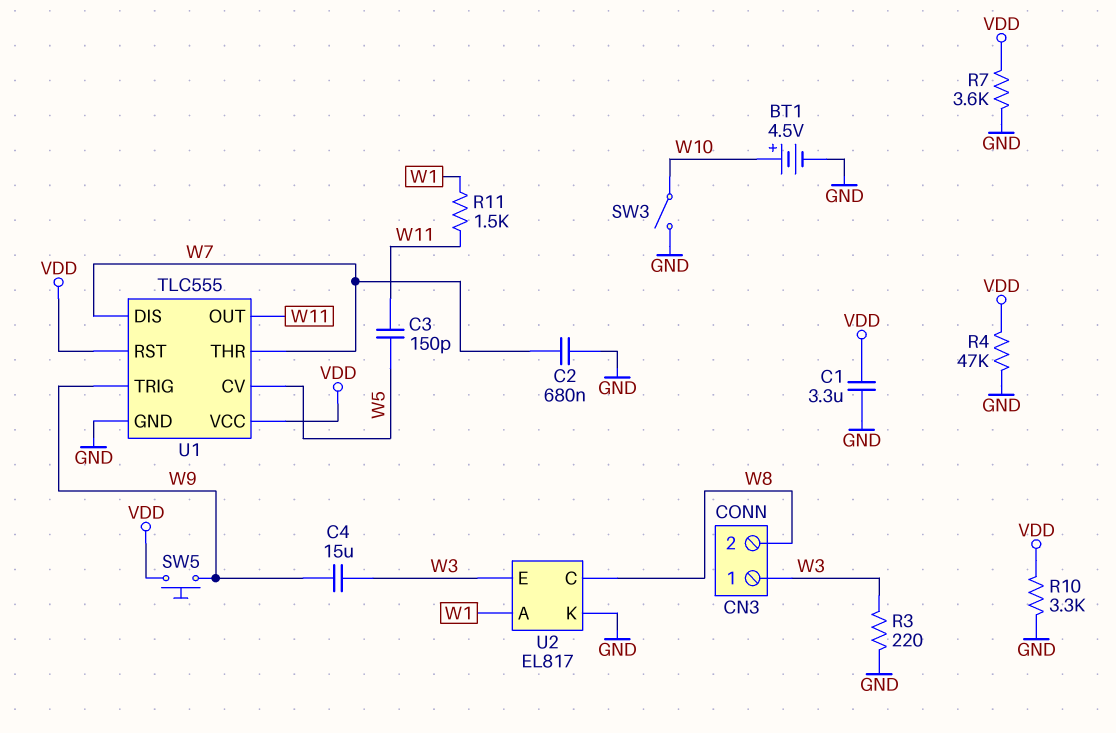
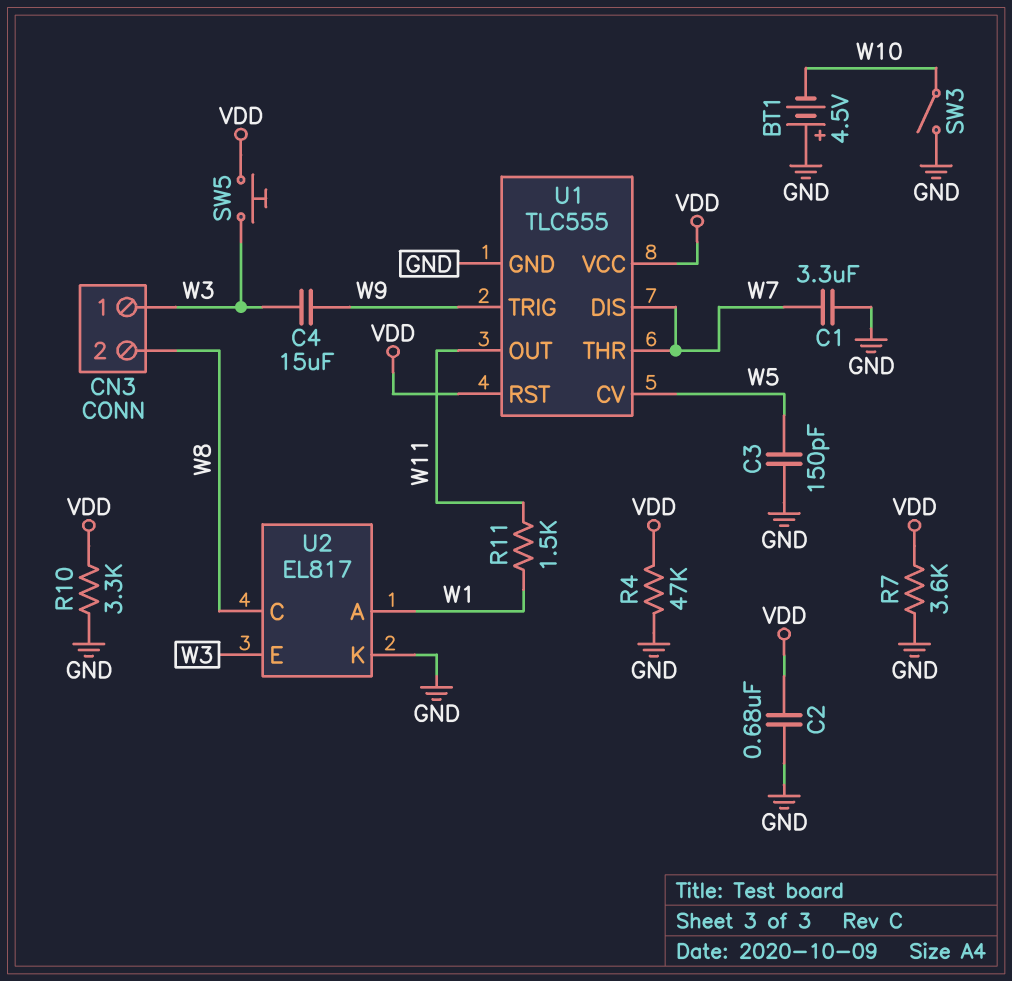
BT1: 4.5V (plus W10, minus GND) -> 4.5V (plus GND, minus W10)
C1: 3.3uF (GND, VDD) -> 3.3uF (GND, W7)
C2: 680nF (GND, W7) -> 680nF (GND, VDD)
C3: 150pF (W5, W11) -> 150pF (GND, W5)
R3: 220 (GND, W3) -> none
SW5: button (VDD, W9) -> button (VDD, W3)

